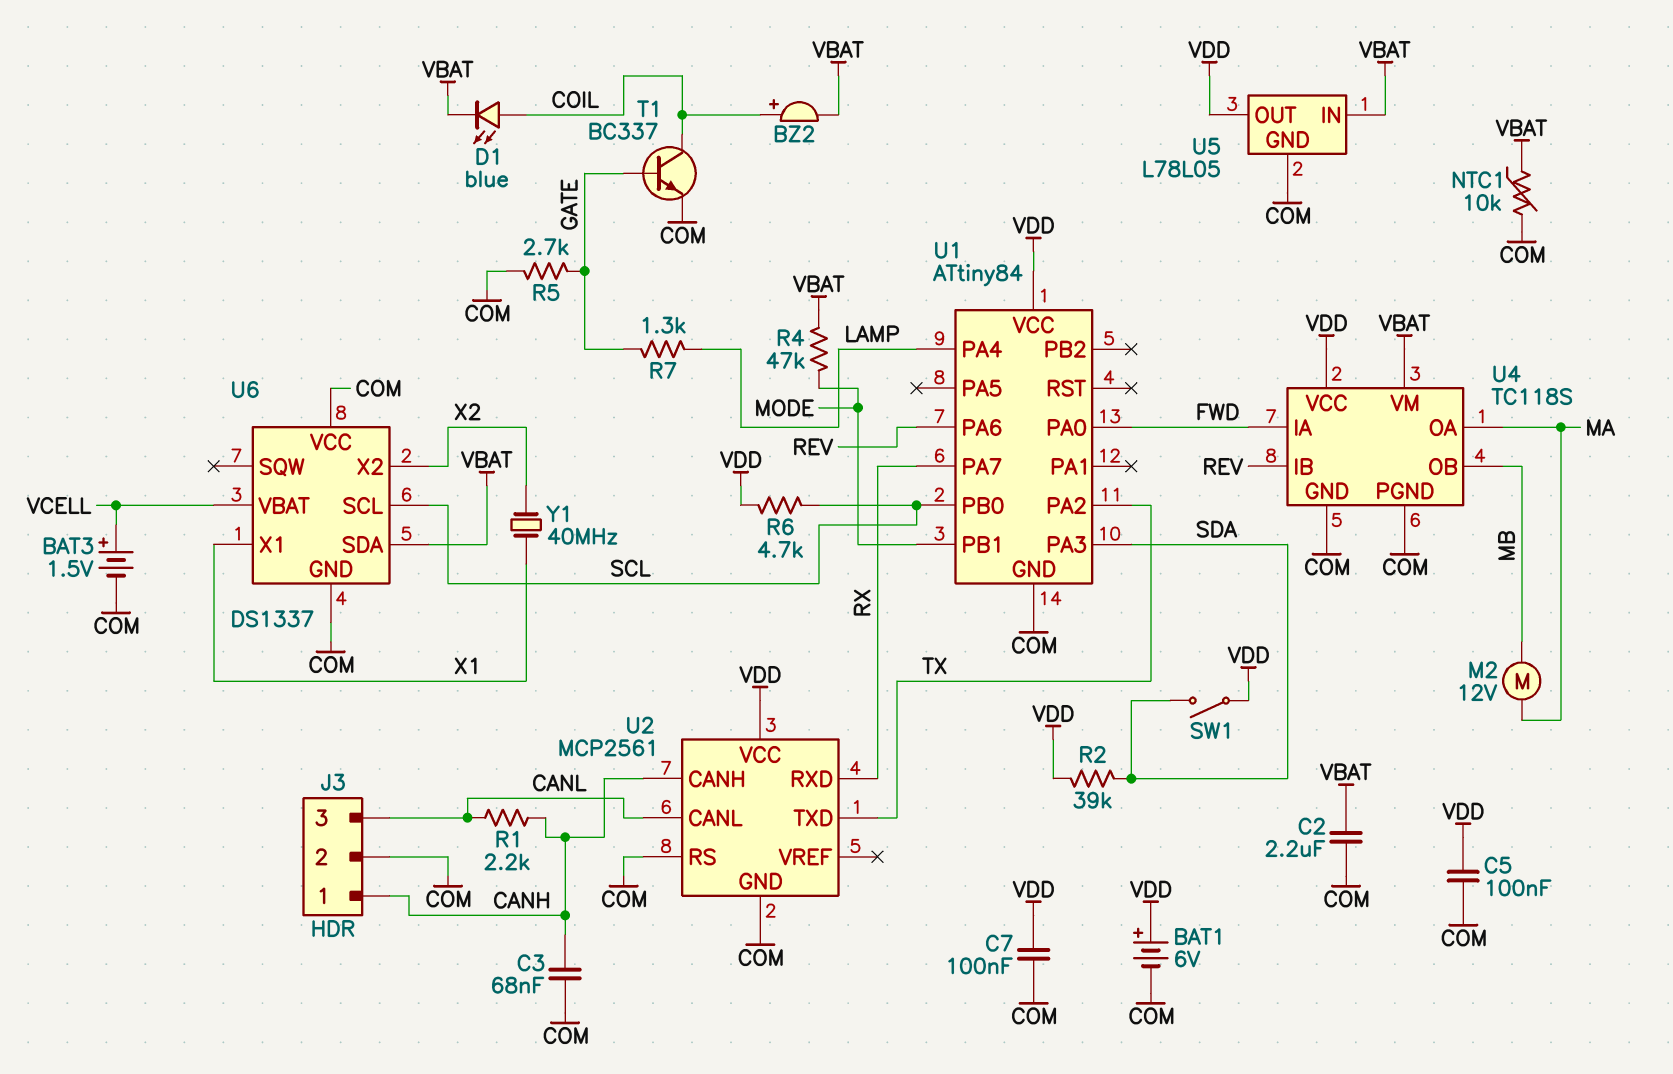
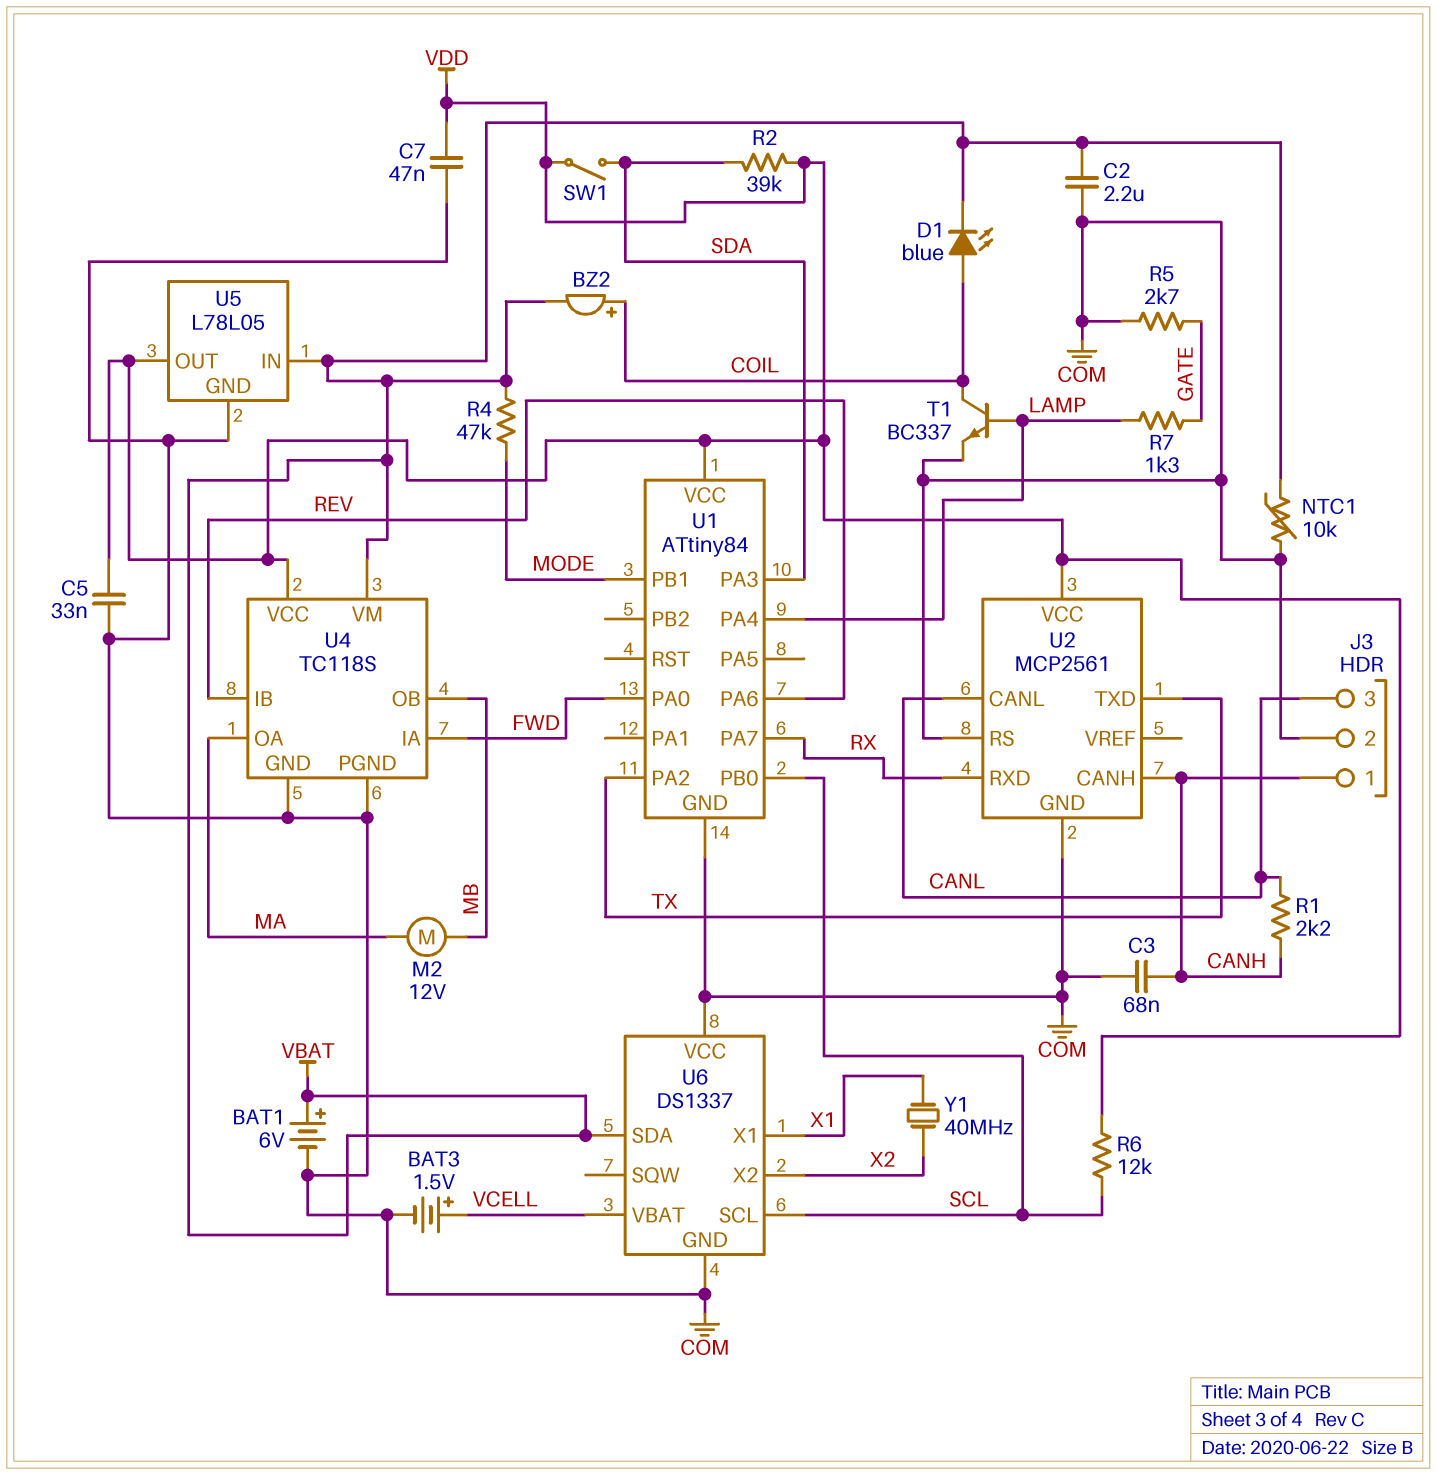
BAT1: 6V (plus VDD, minus COM) -> 6V (plus VBAT, minus COM)
C5: 100nF (COM, VDD) -> 33nF (COM, VDD)
C7: 100nF (COM, VDD) -> 47nF (COM, VDD)
R6: 4.7k (SCL, VDD) -> 12k (SCL, VDD)
T1: NPN BC337 (B GATE, C COIL, E COM) -> NPN BC337 (B LAMP, C COIL, E COM)

